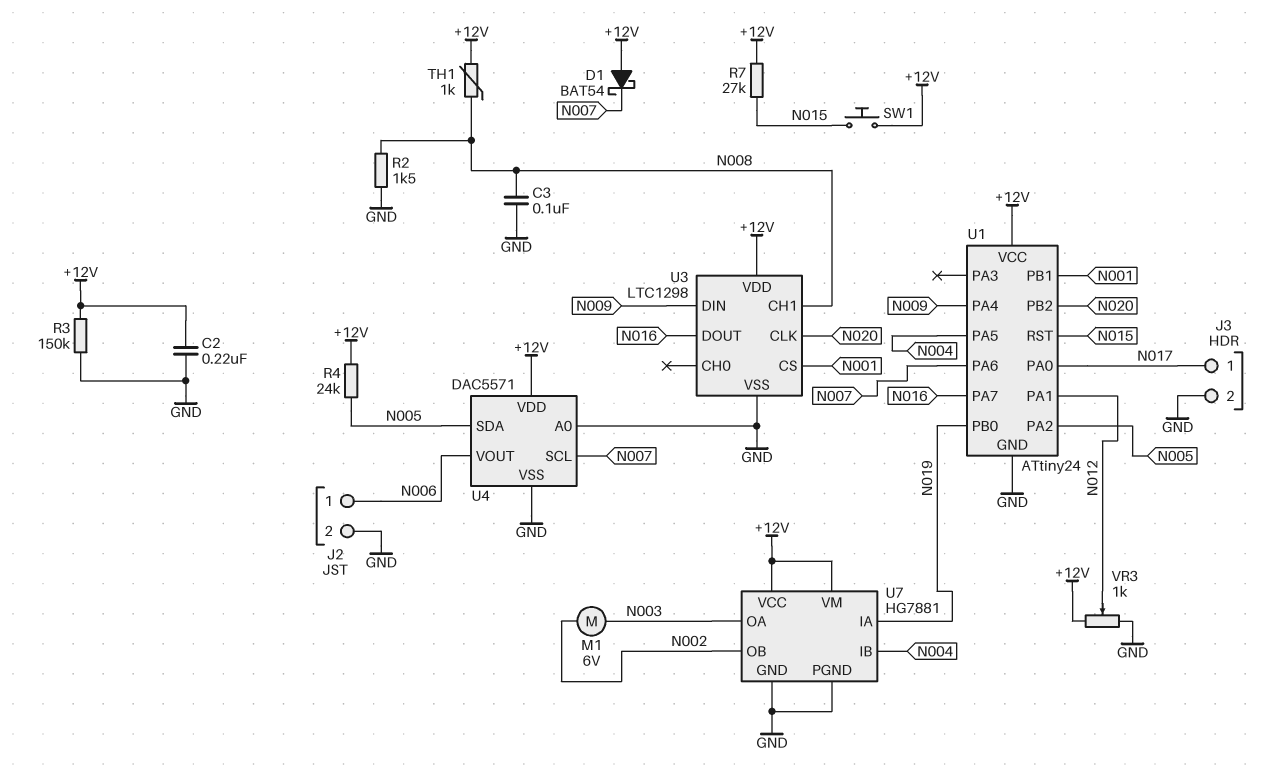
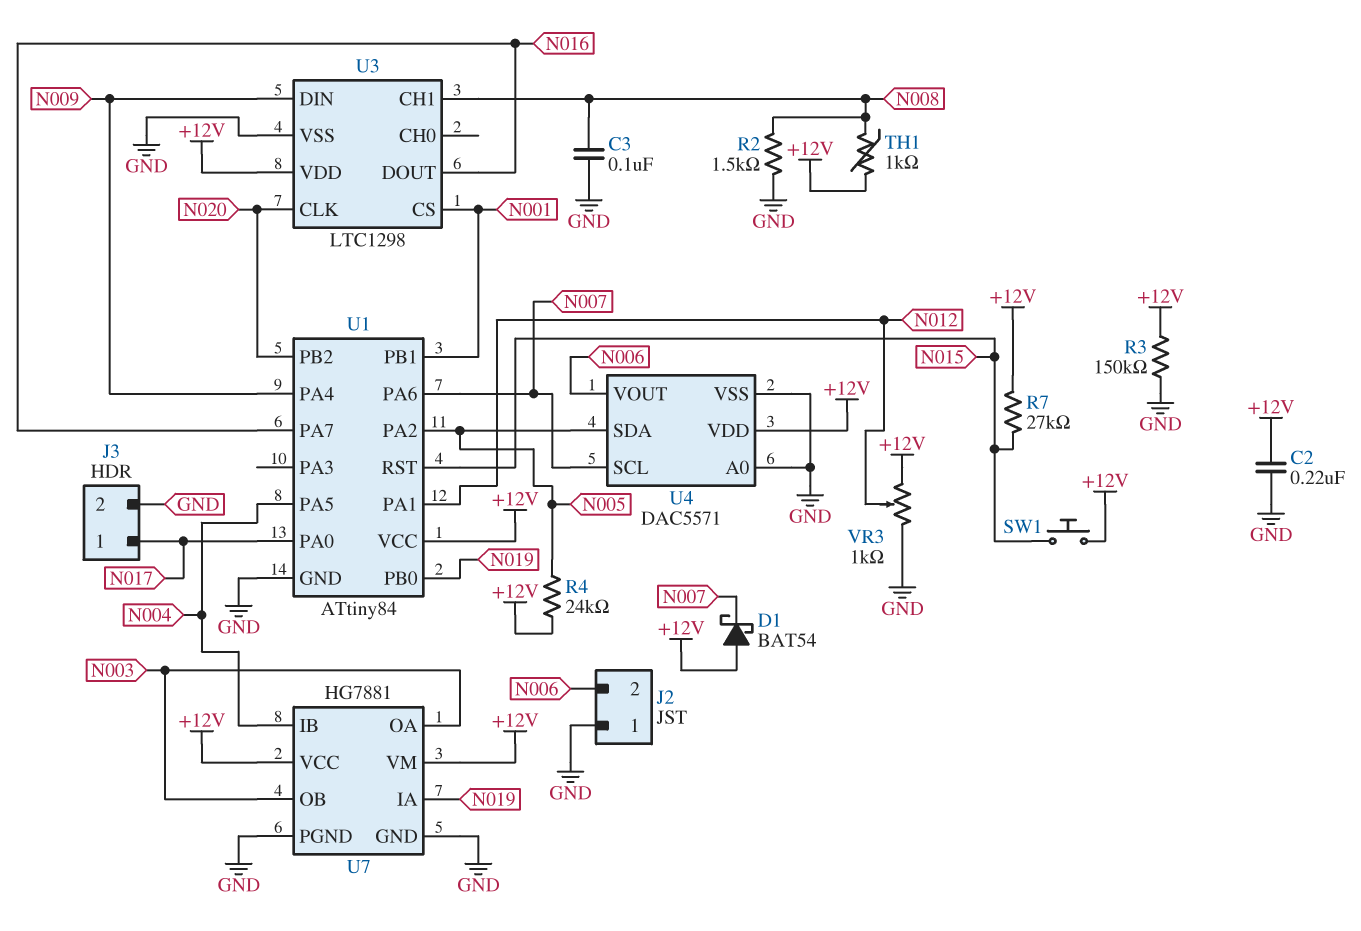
J2 pin 1: N006 -> GND
J2 pin 2: GND -> N006
M1: motor 6V (N002, N003) -> none
U1: ATtiny24 -> ATtiny84
U7 pin OB: N002 -> N003

